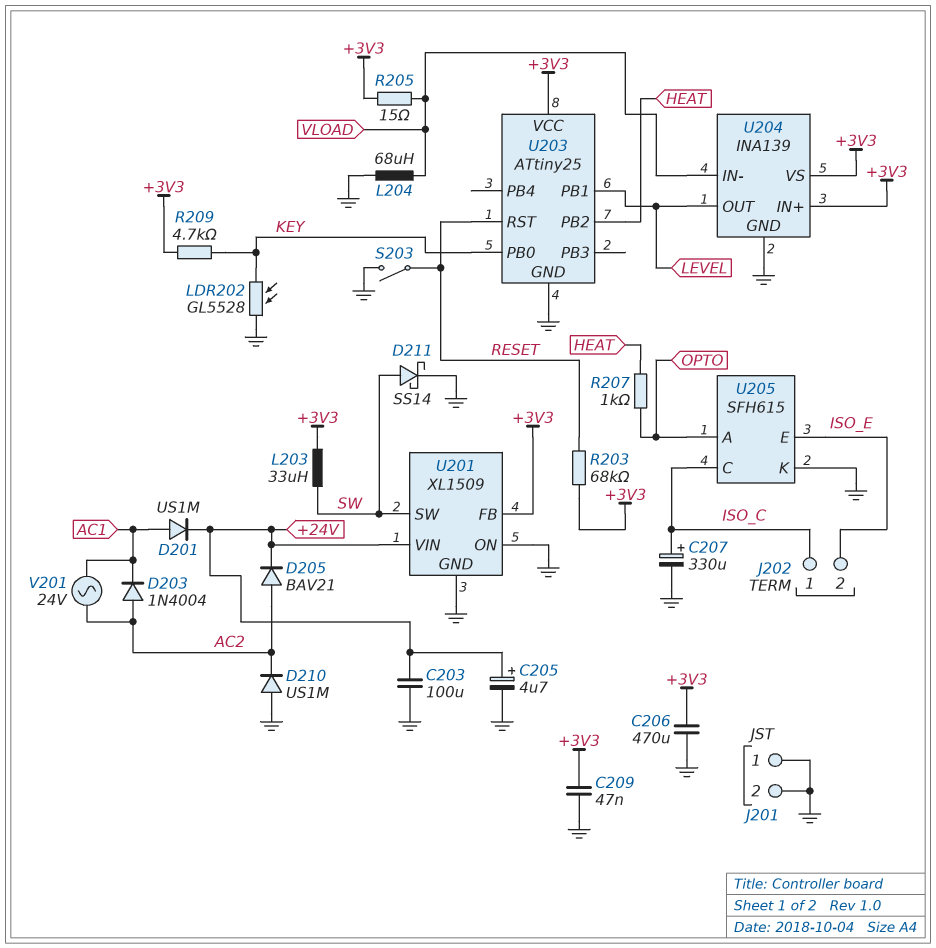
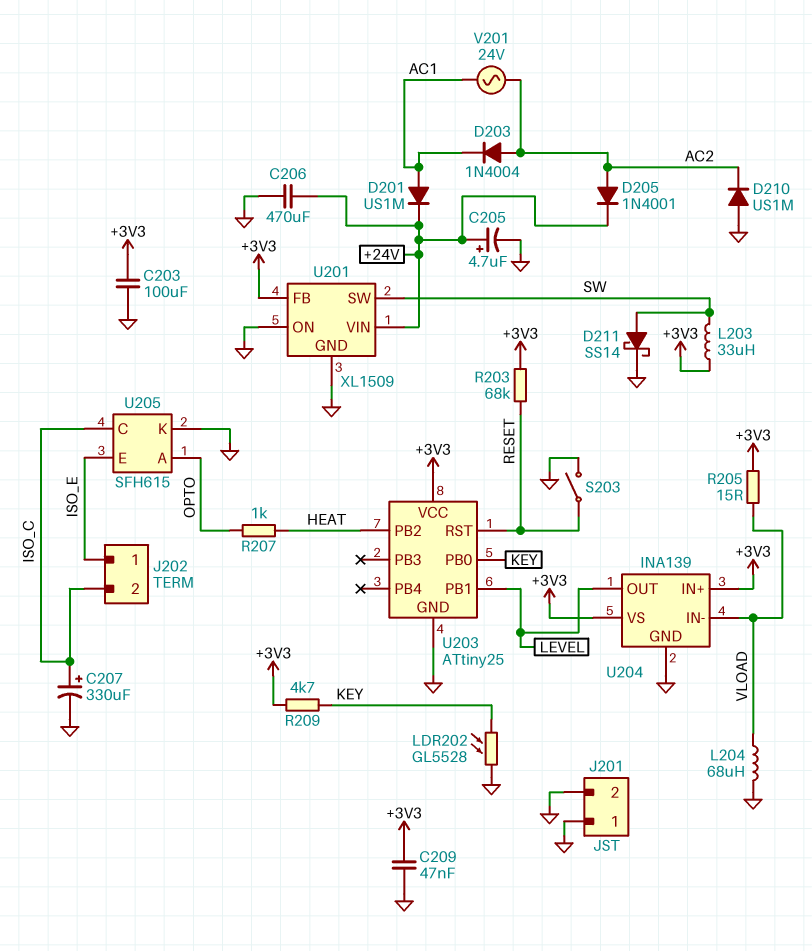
C203: 100uF (+24V, GND) -> 100uF (+3V3, GND)
C206: 470uF (+3V3, GND) -> 470uF (+24V, GND)
D205: diode BAV21 (A AC2, K +24V) -> diode 1N4001 (A AC2, K +24V)
J202 pin 1: ISO_C -> ISO_E
J202 pin 2: ISO_E -> ISO_C

